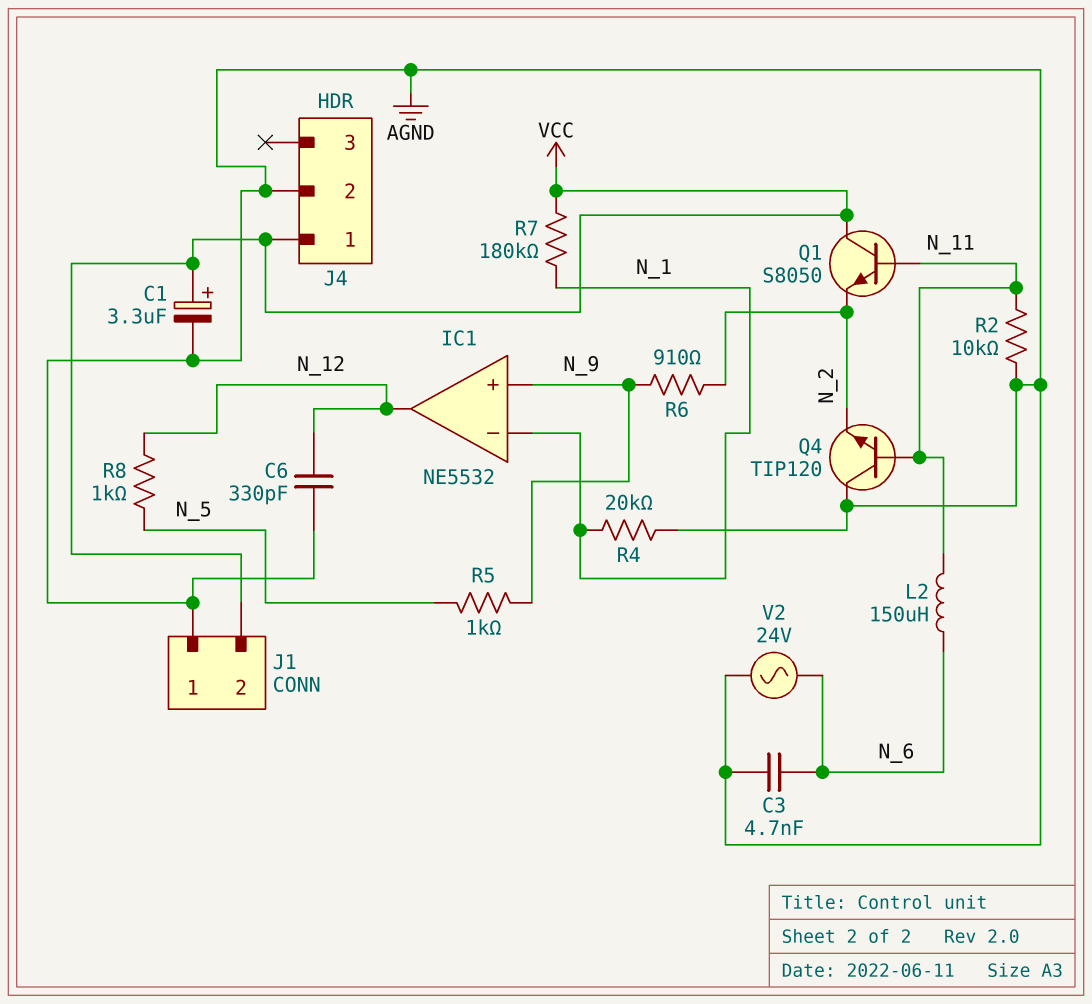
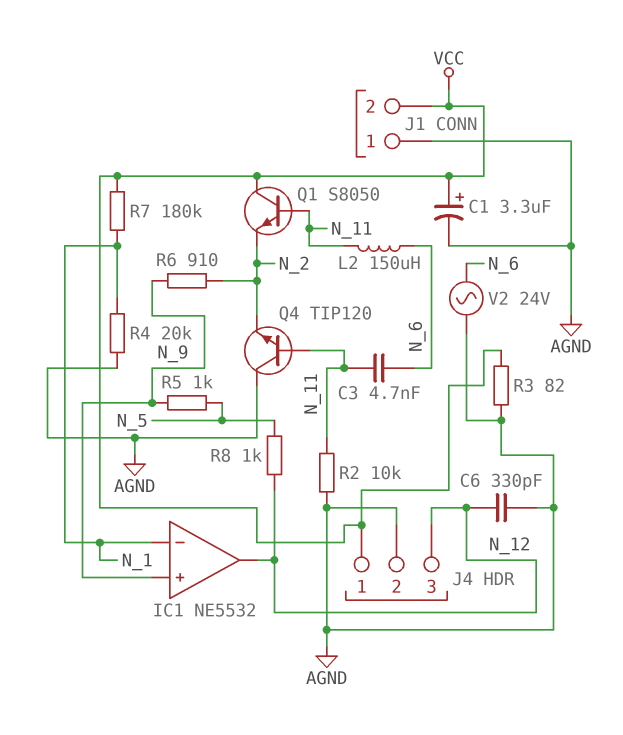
C3: 4.7nF (AGND, N_6) -> 4.7nF (N_6, N_11)
J4 pin 3: none -> N_12
R3: none -> 82 (AGND, VCC)

